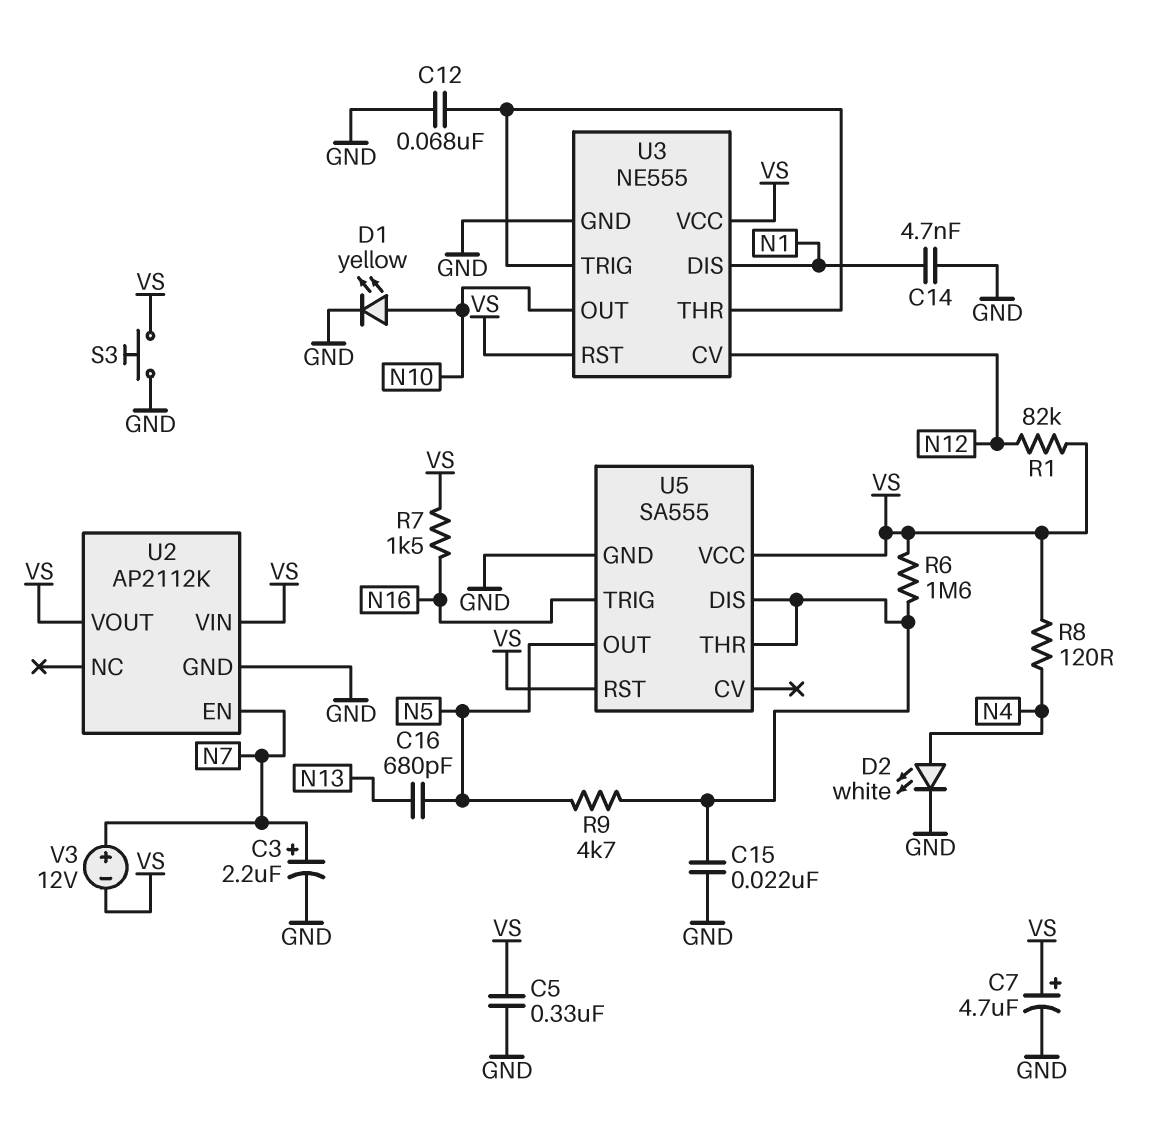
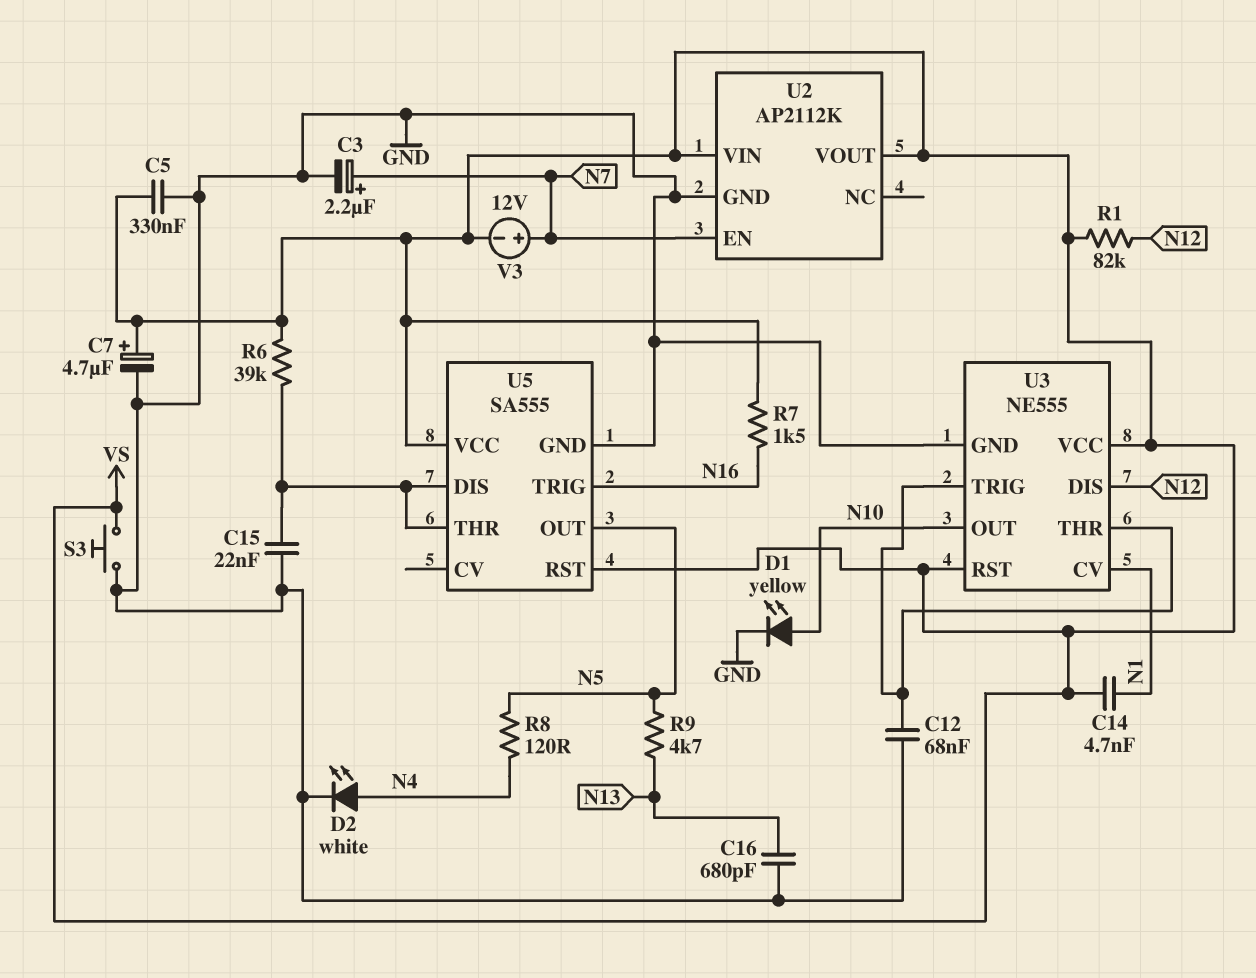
C14: 4.7nF (GND, N1) -> 4.7nF (N1, VS)
C16: 680pF (N5, N13) -> 680pF (GND, N13)
R6: 1.6M (U5/DIS, VS) -> 39k (U5/DIS, VS)
R8: 120 (N4, VS) -> 120 (N4, N5)
R9: 4.7k (N5, U5/DIS) -> 4.7k (N5, N13)
U3 pin CV: N12 -> N1
U3 pin DIS: N1 -> N12

